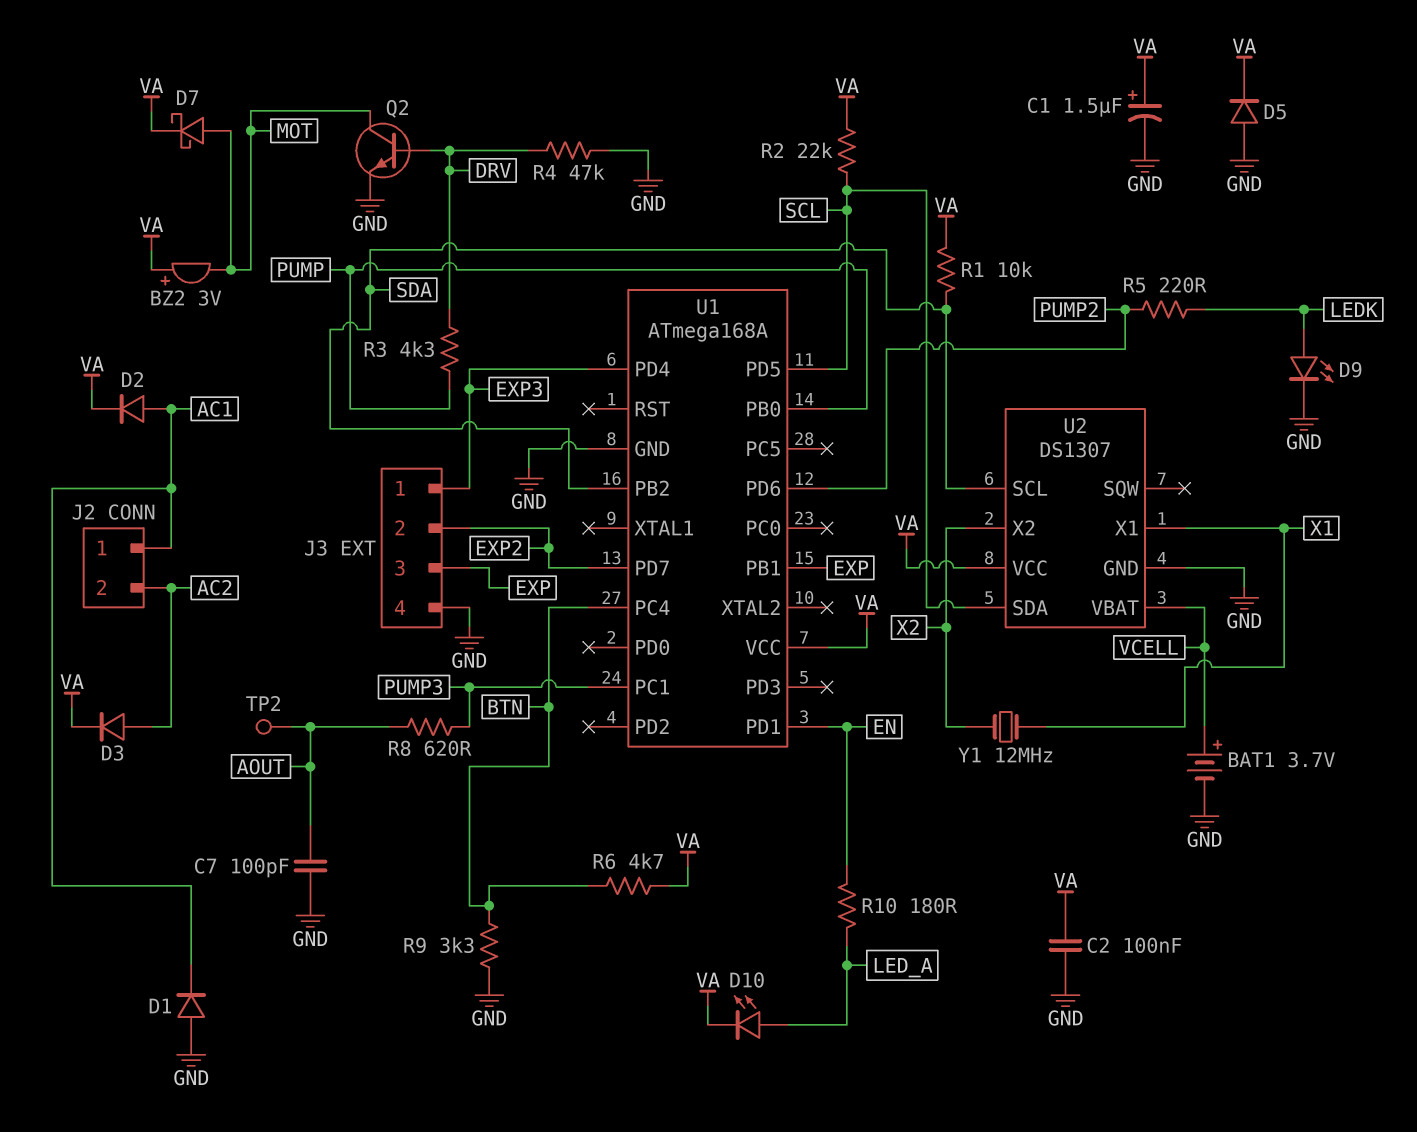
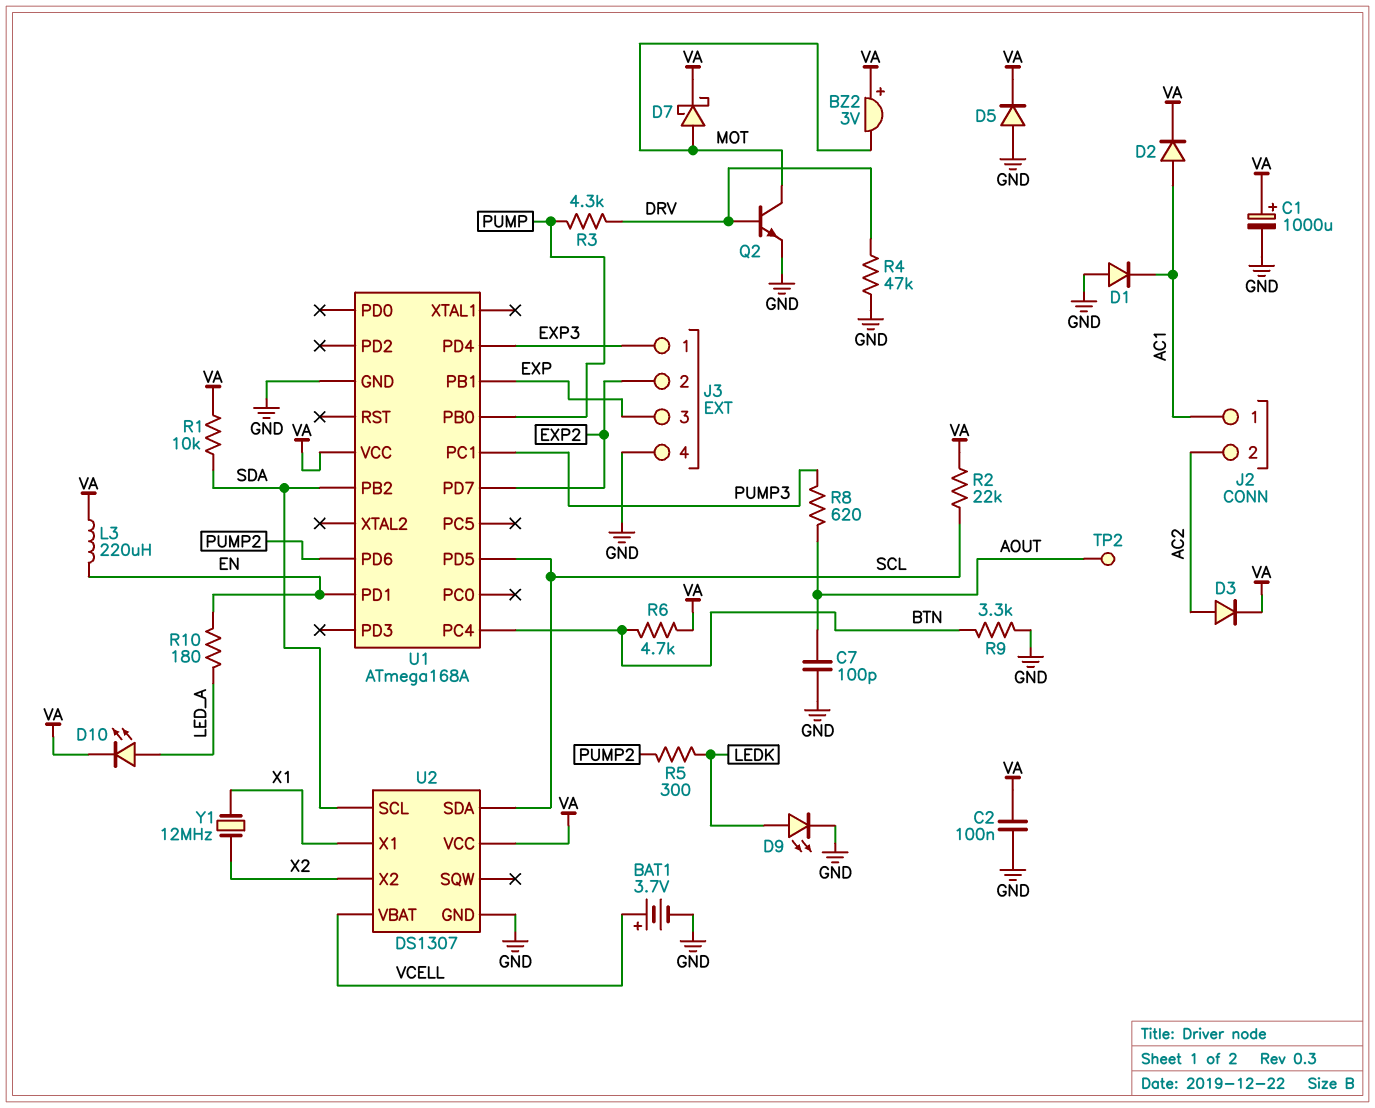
C1: 1.5uF (plus VA, minus GND) -> 1000uF (plus VA, minus GND)
L3: none -> 220uH (EN, VA)
R5: 220 (LEDK, PUMP2) -> 300 (LEDK, PUMP2)

